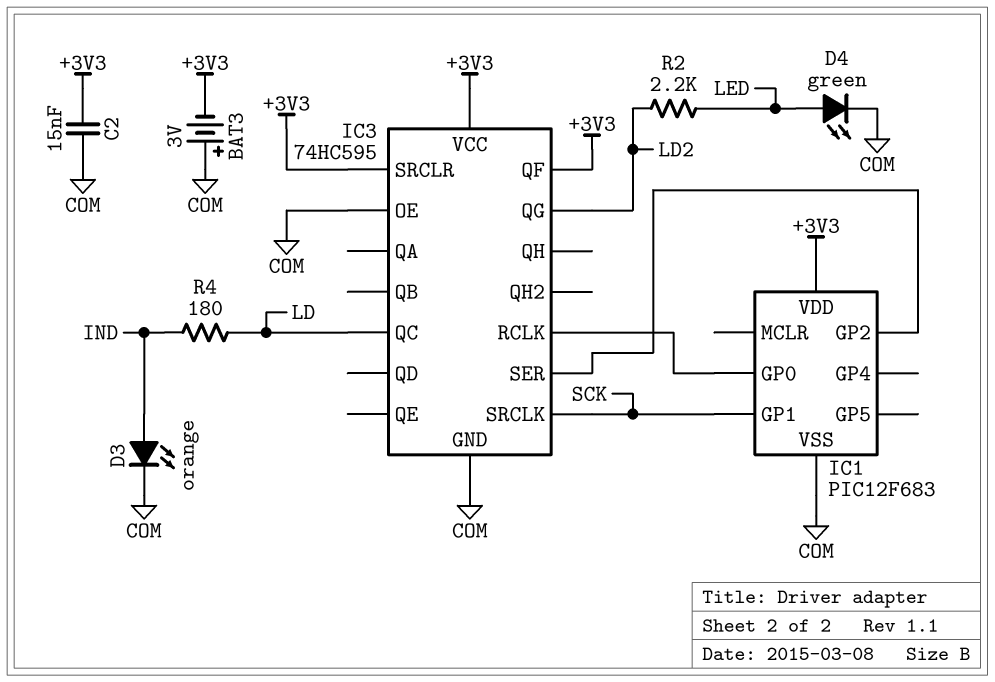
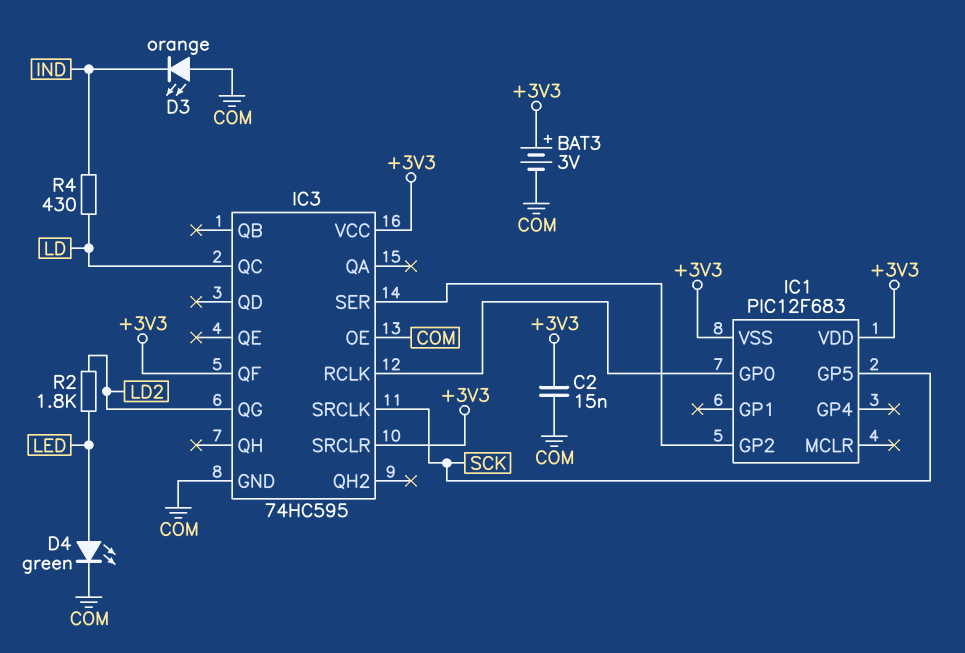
BAT3: 3V (plus COM, minus +3V3) -> 3V (plus +3V3, minus COM)
D3: LED orange (A IND, K COM) -> LED orange (A COM, K IND)
IC1 pin GP1: SCK -> none
IC1 pin GP5: none -> SCK
IC1 pin VSS: COM -> +3V3
R2: 2.2k (LD2, LED) -> 1.8k (LD2, LED)
R4: 180 (IND, LD) -> 430 (IND, LD)

